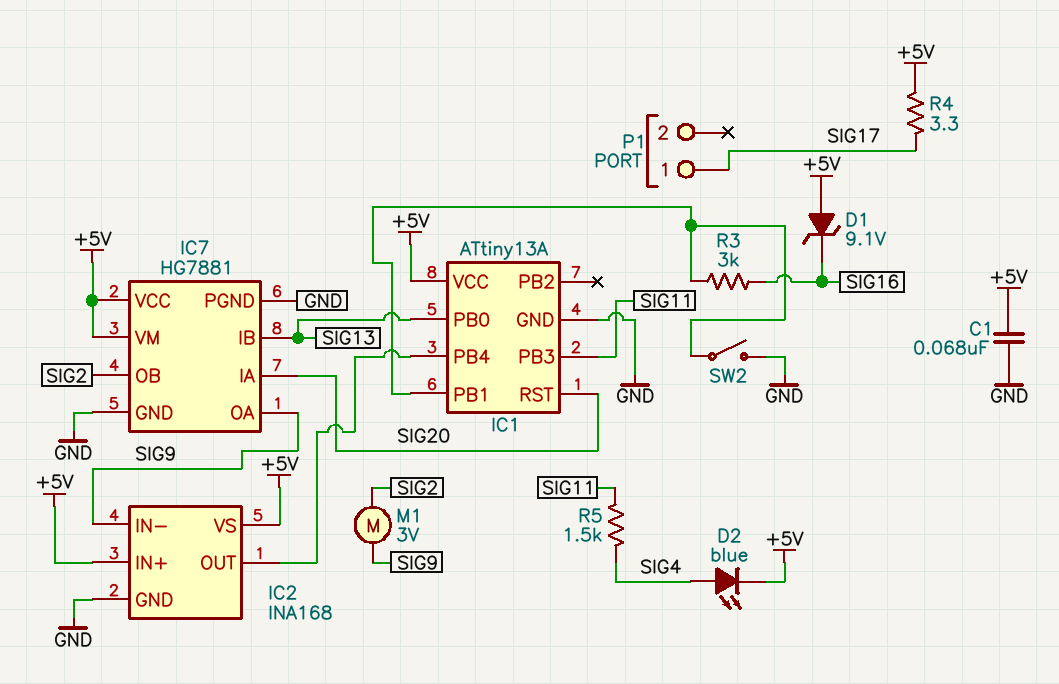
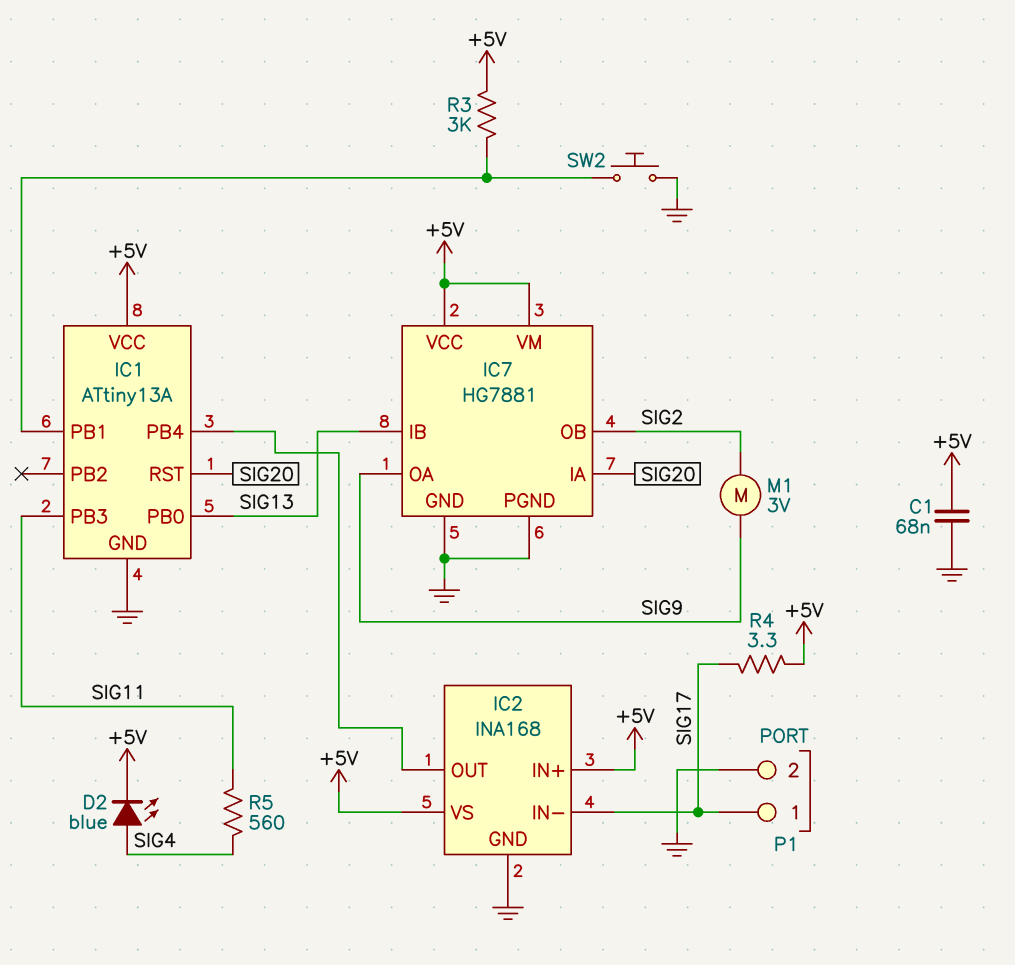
D1: zener 9.1V (A +5V, K SIG16) -> none
IC2 pin IN-: SIG9 -> SIG17
P1 pin 2: none -> GND
R3: 3k (IC1/PB1, SIG16) -> 3k (+5V, IC1/PB1)
R5: 1.5k (SIG4, SIG11) -> 560 (SIG4, SIG11)
SW2: switch (GND, IC1/PB1) -> button (GND, IC1/PB1)

